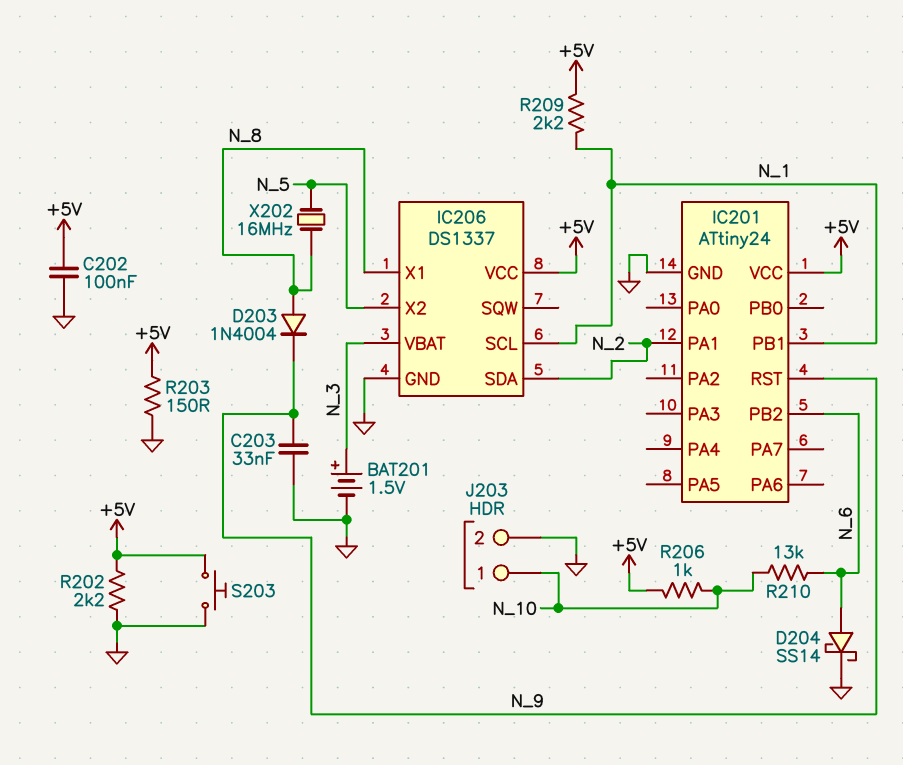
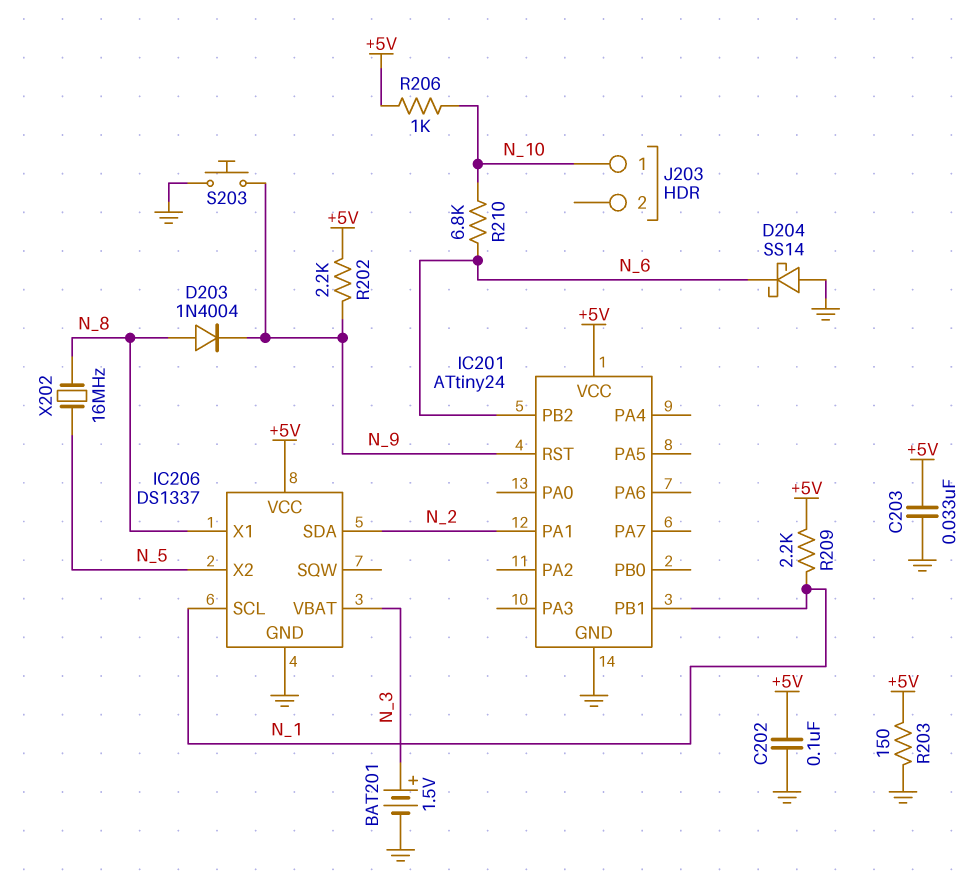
C203: 33nF (GND, N_9) -> 33nF (+5V, GND)
D204: schottky SS14 (A N_6, K GND) -> schottky SS14 (A GND, K N_6)
J203 pin 2: GND -> none
R202: 2.2k (+5V, GND) -> 2.2k (+5V, N_9)
R210: 13k (N_6, N_10) -> 6.8k (N_6, N_10)
S203: button (+5V, GND) -> button (GND, N_9)

